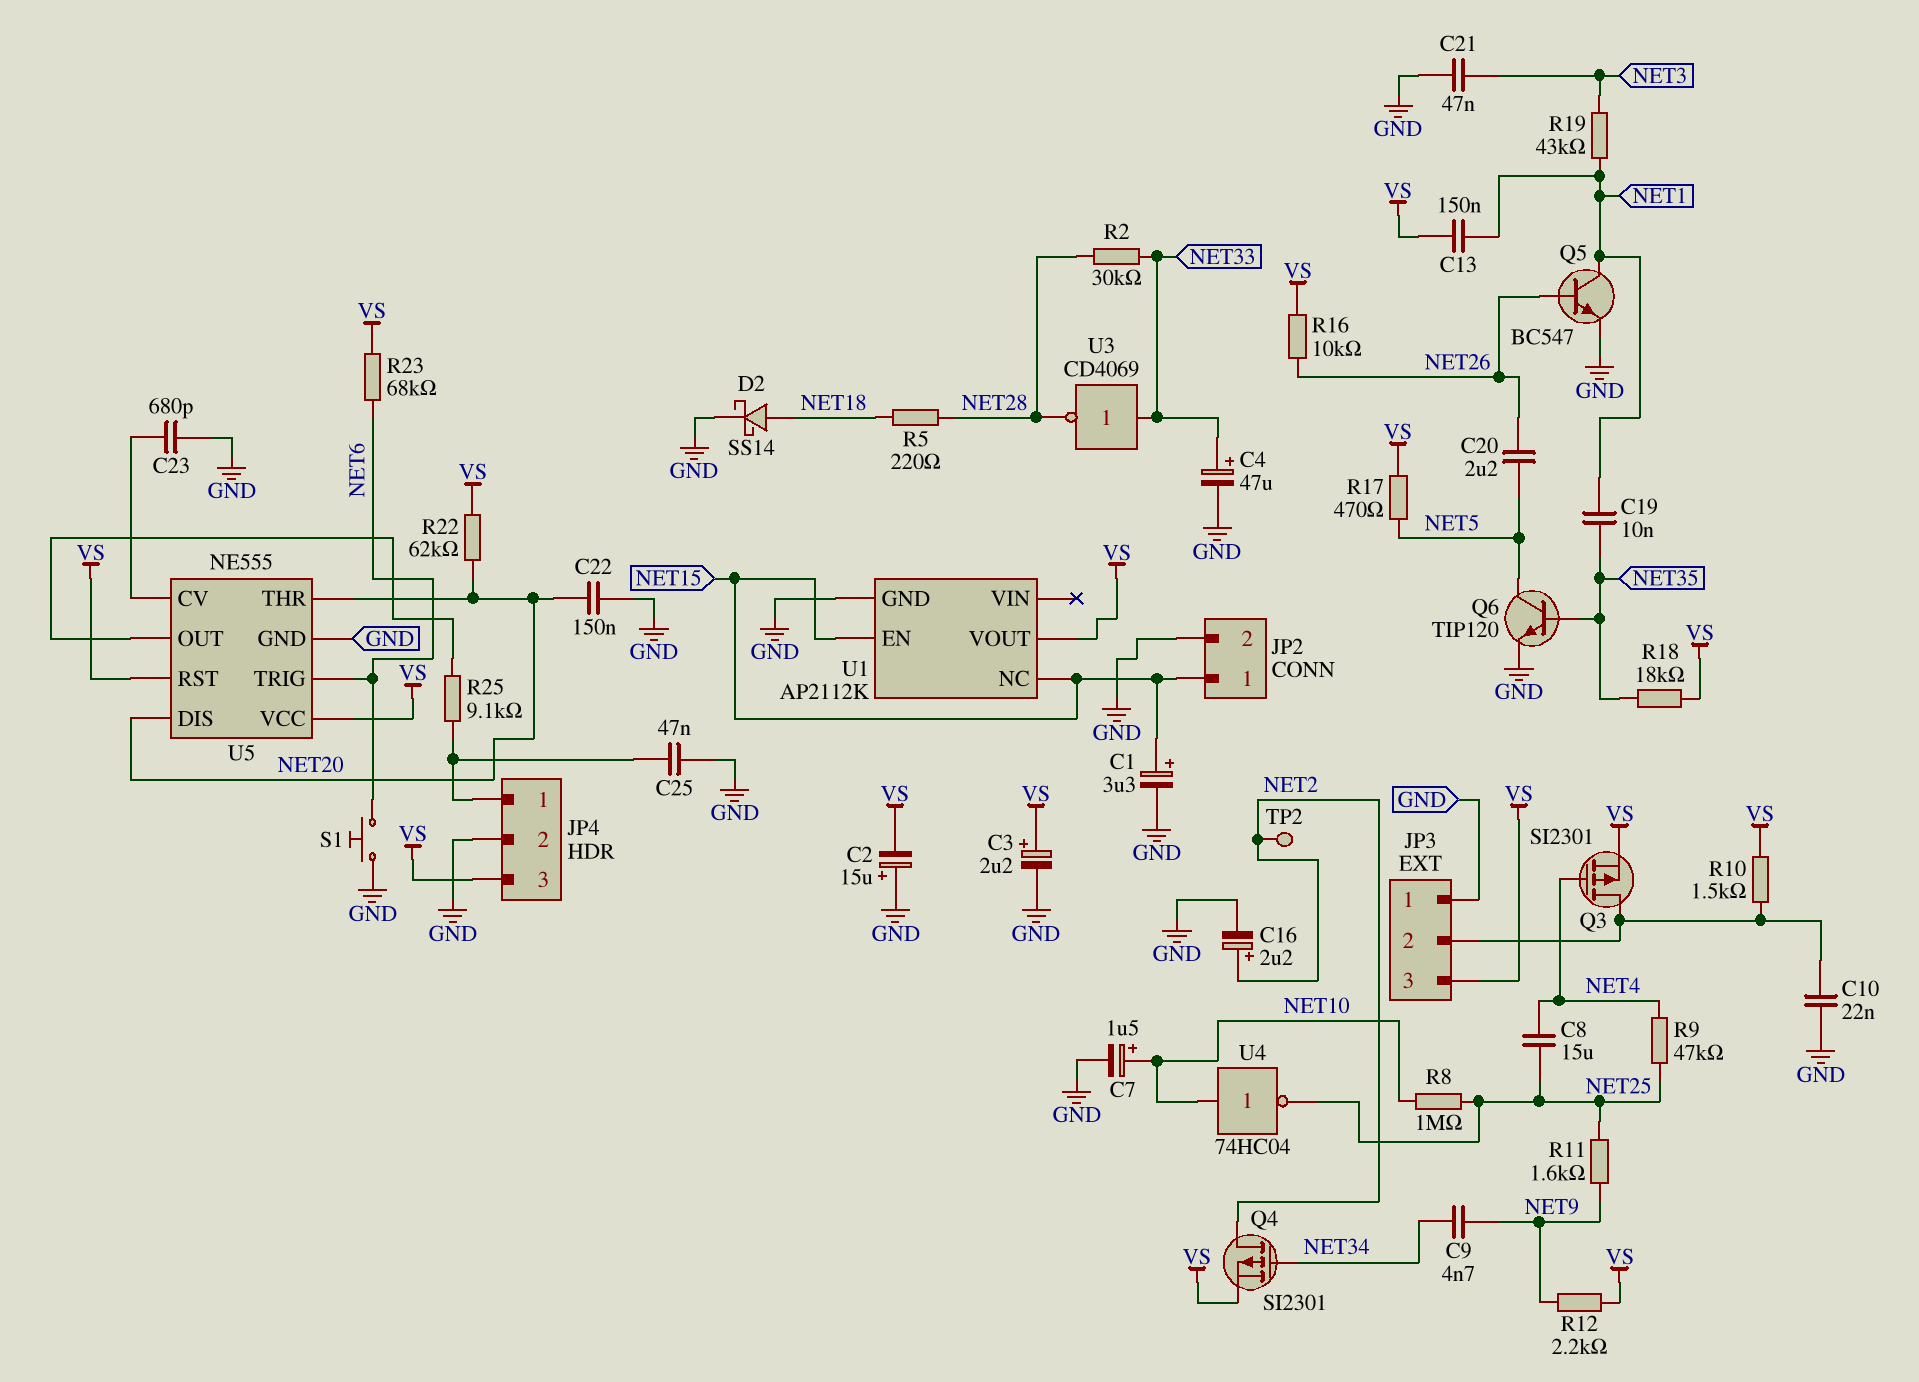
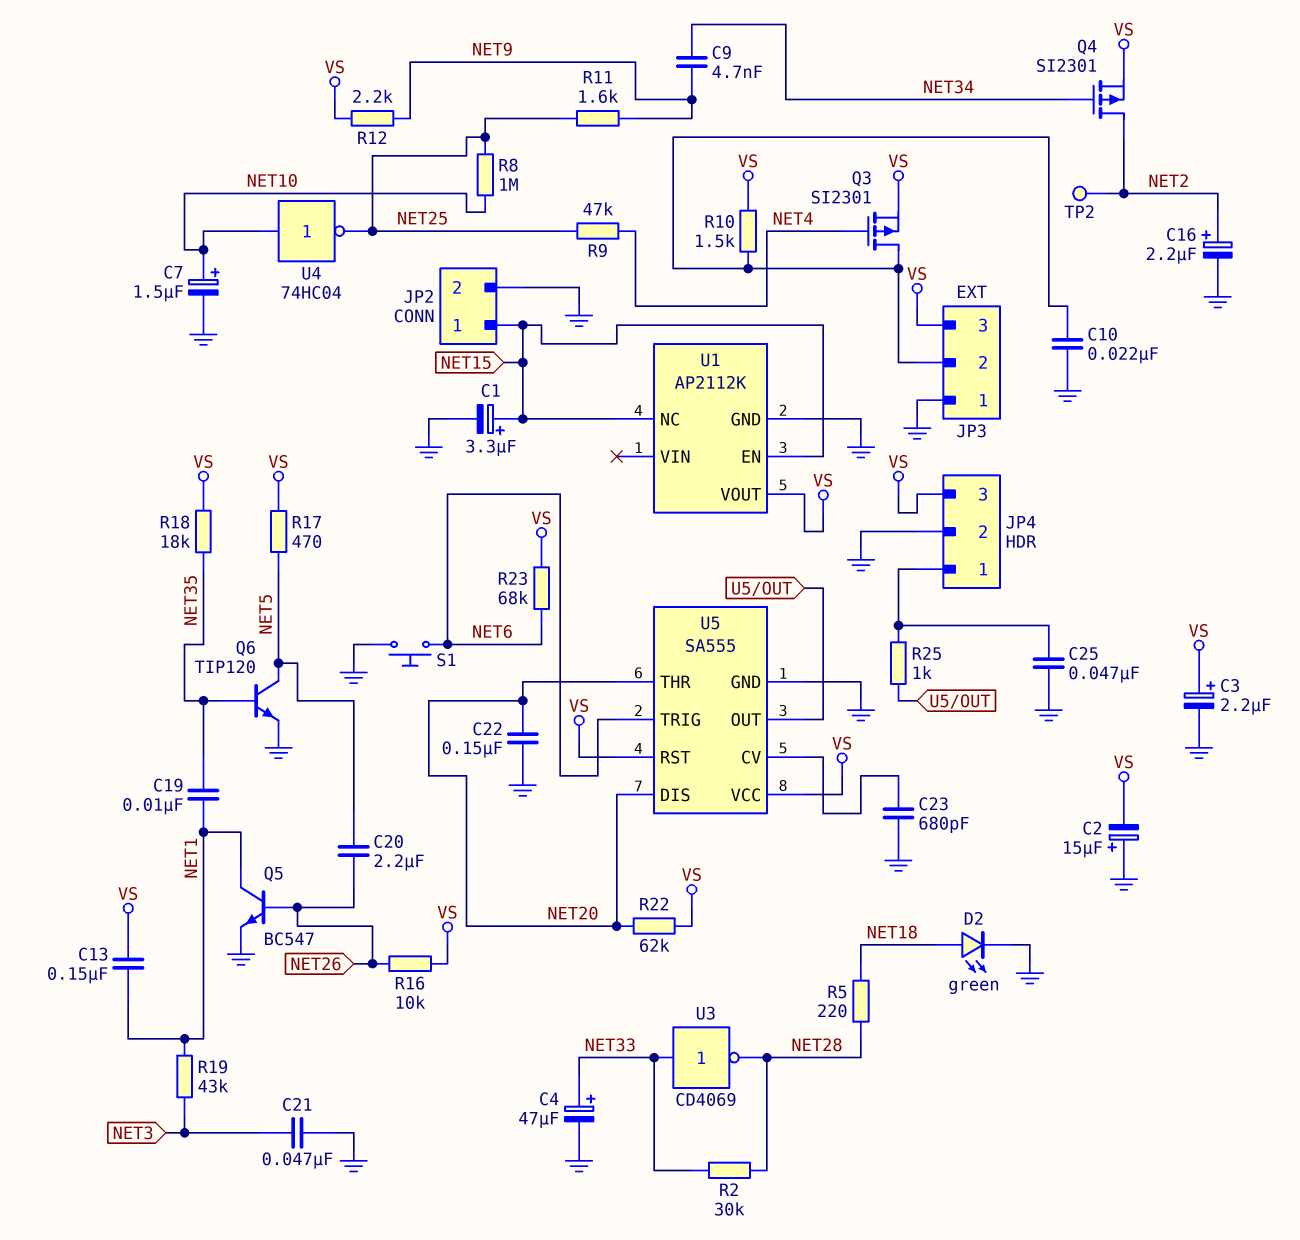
C8: 15uF (NET4, NET25) -> none
D2: schottky SS14 (A NET18, K GND) -> LED green (A NET18, K GND)
R25: 9.1k (JP4/1, U5/OUT) -> 1k (JP4/1, U5/OUT)
U5: NE555 -> SA555

